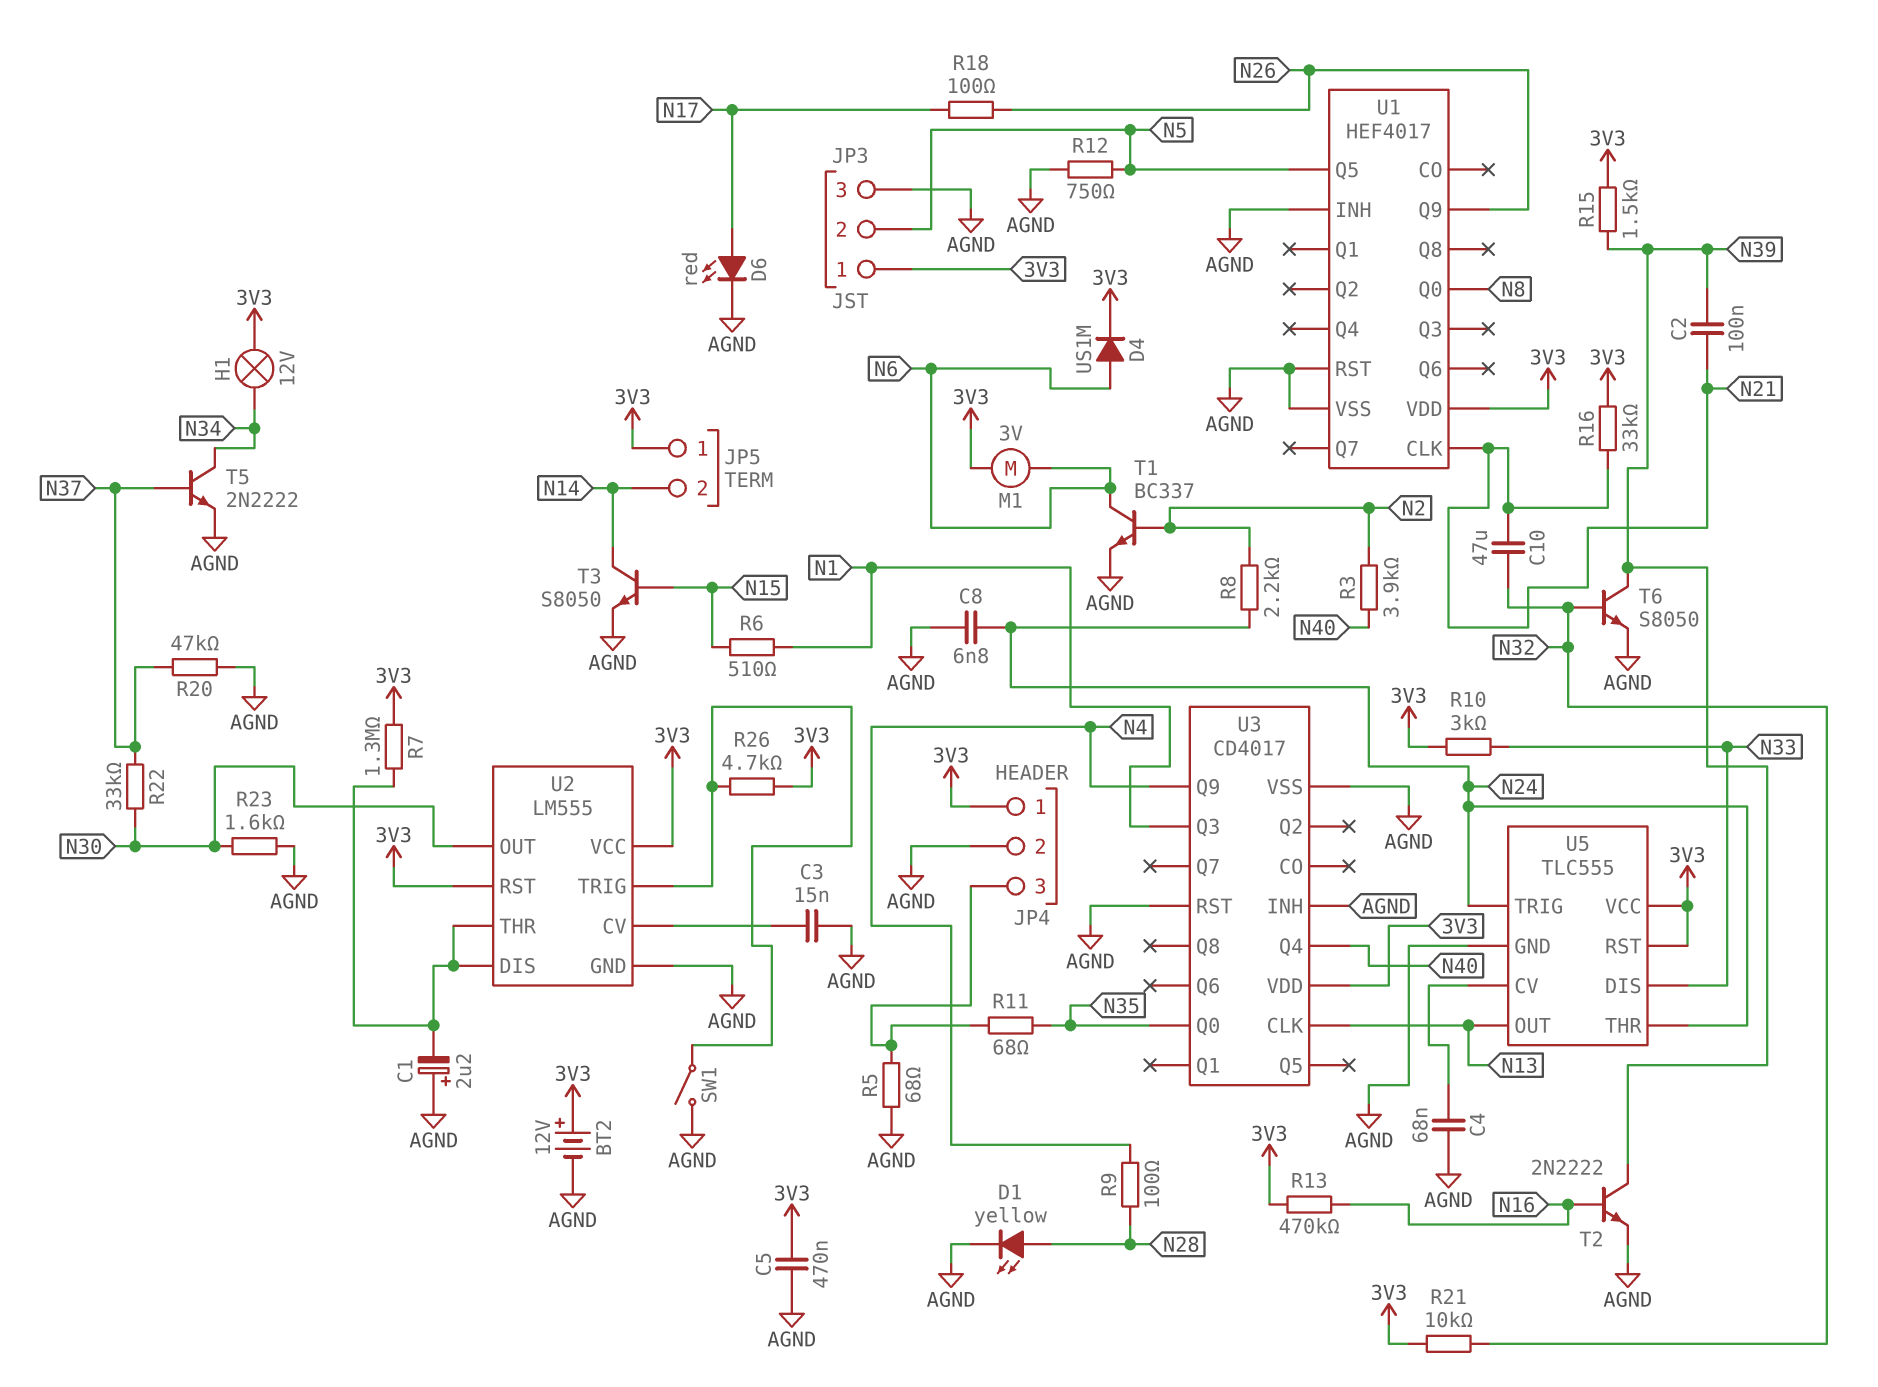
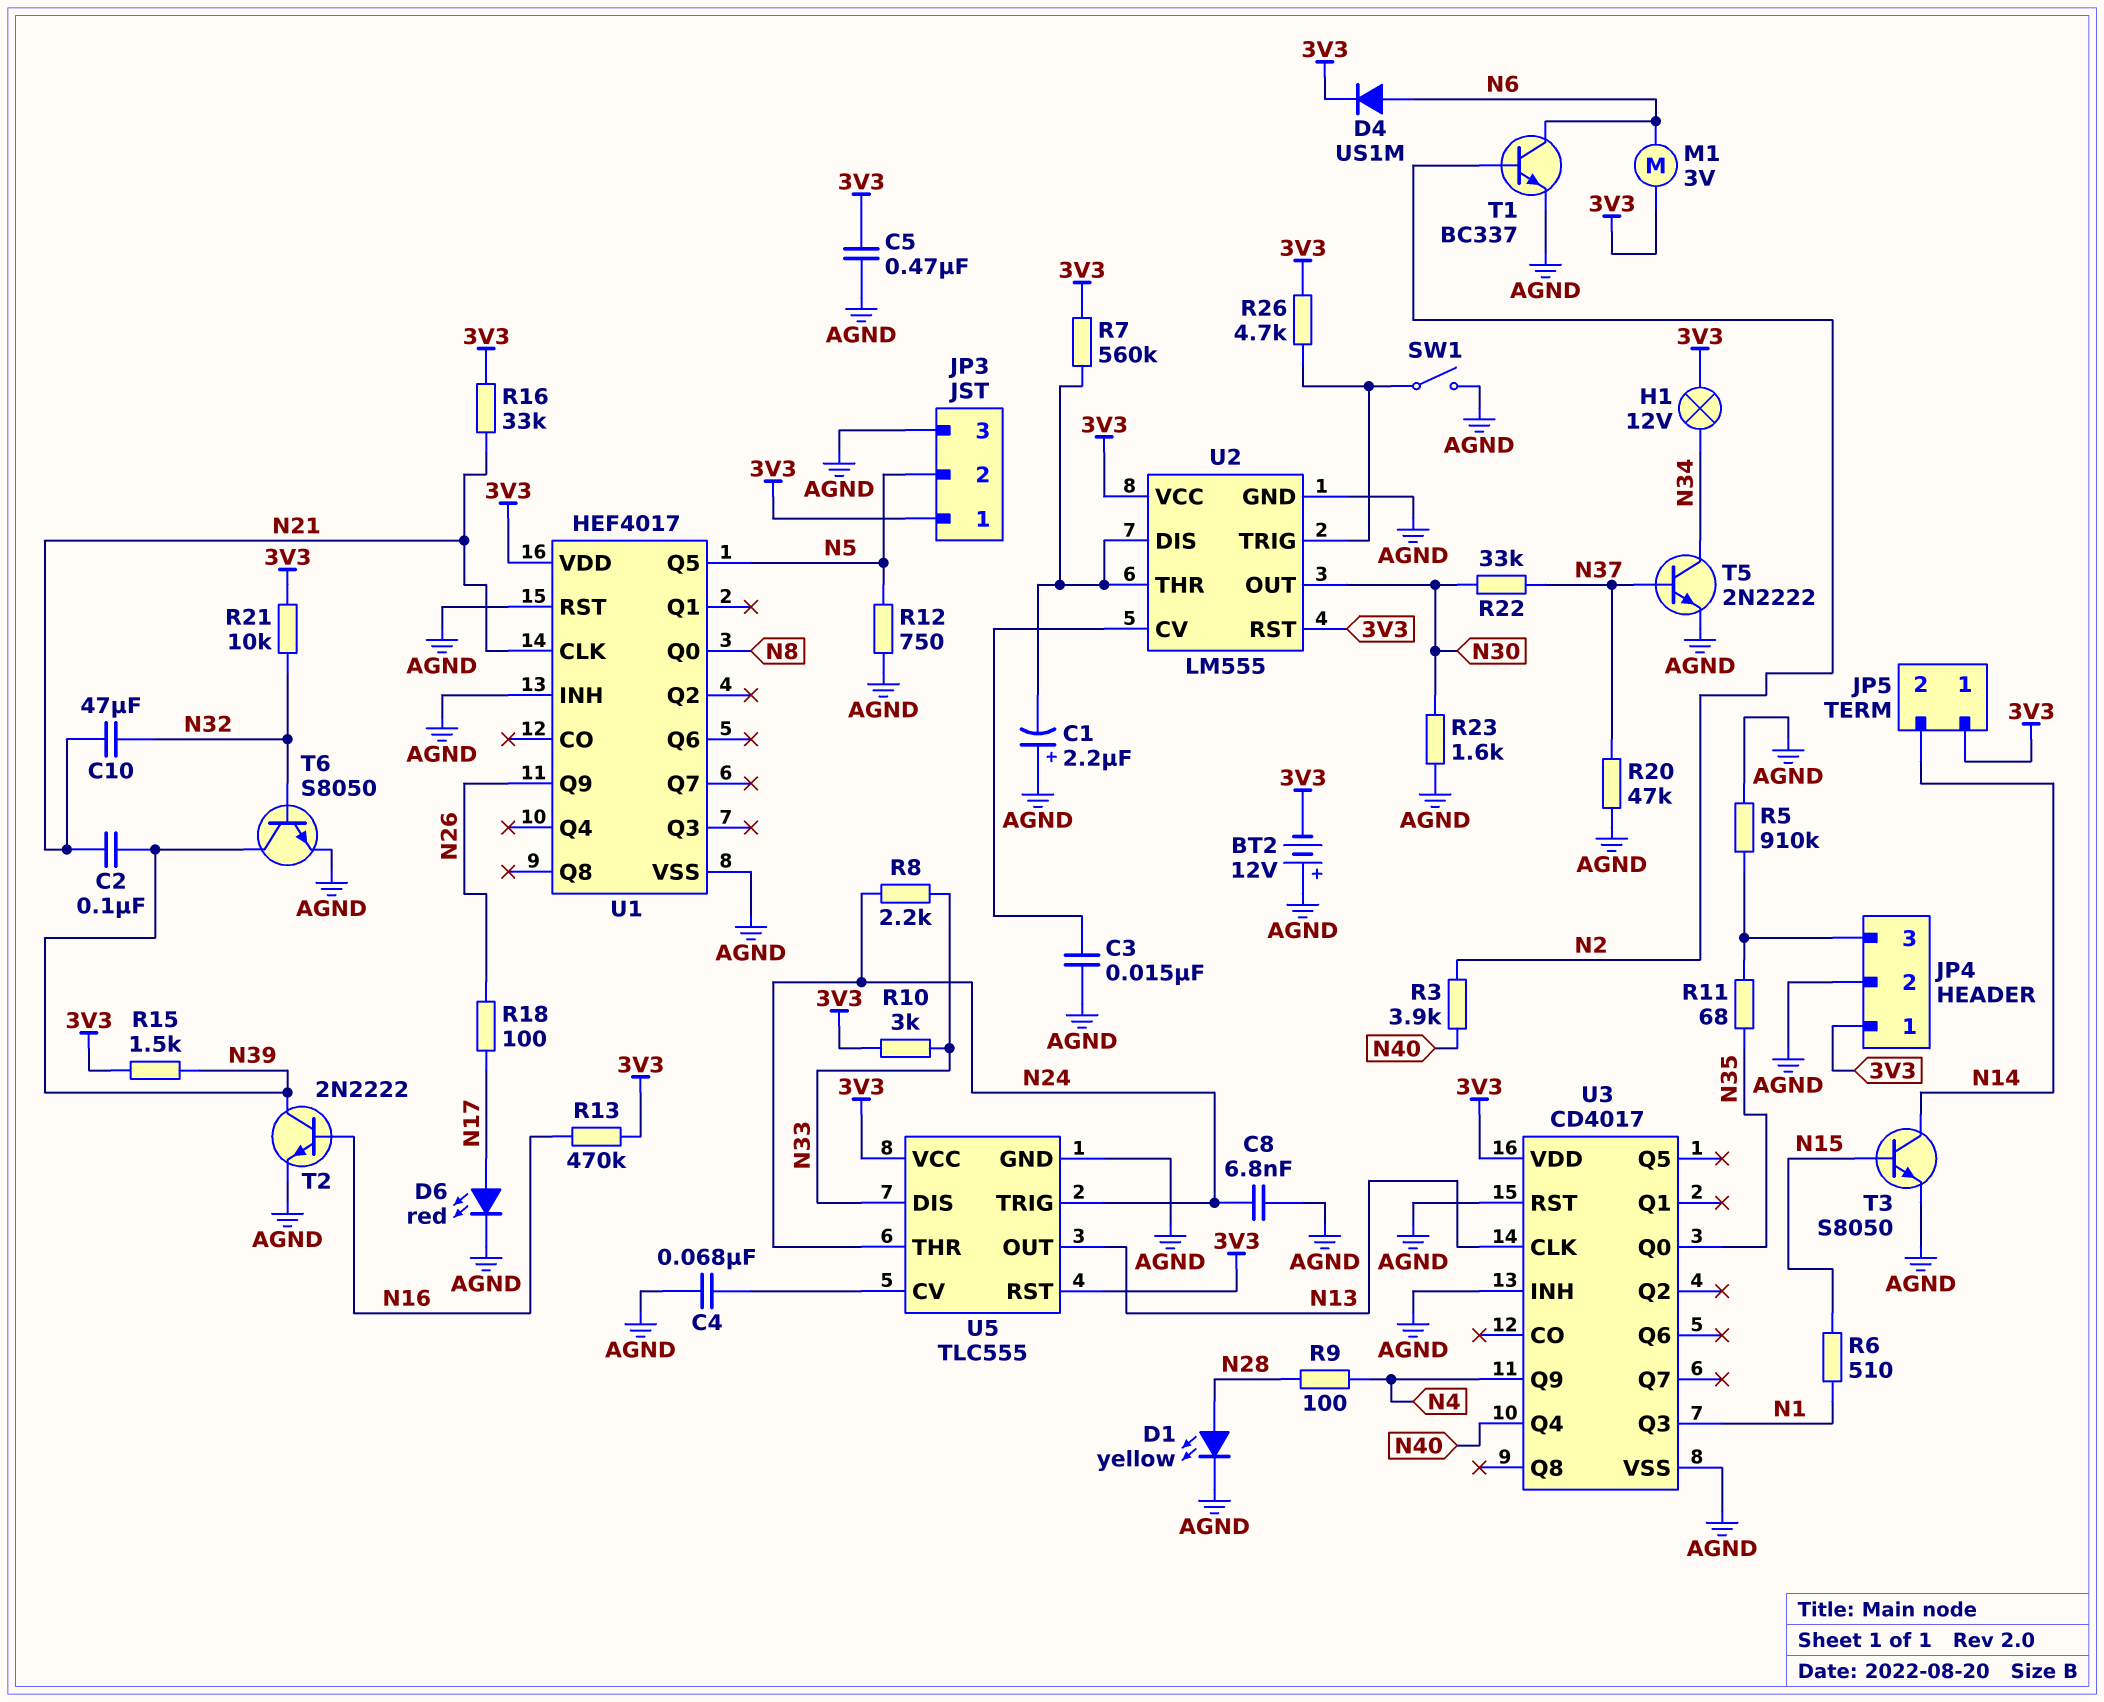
BT2: 12V (plus 3V3, minus AGND) -> 12V (plus AGND, minus 3V3)
R5: 68 (AGND, JP4/3) -> 910k (AGND, JP4/3)
R7: 1.3M (3V3, U2/DIS) -> 560k (3V3, U2/DIS)
R8: 2.2k (N2, N24) -> 2.2k (N24, N33)

